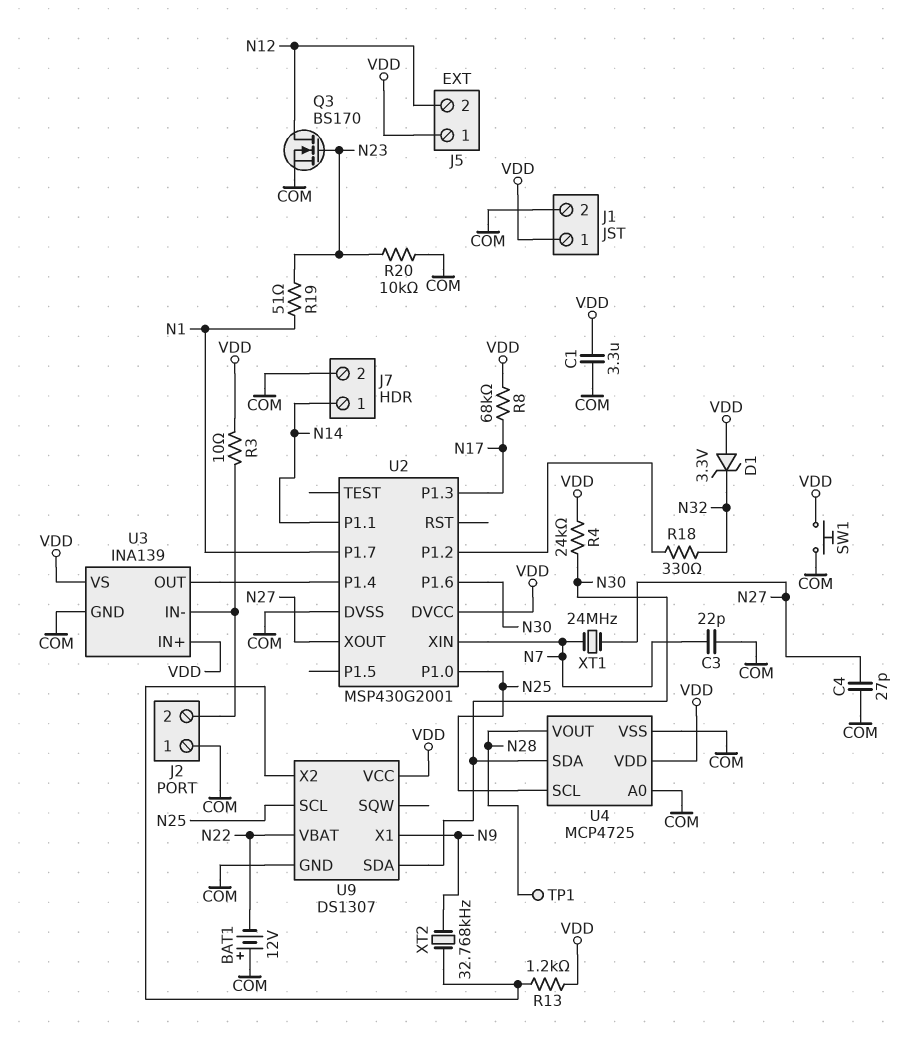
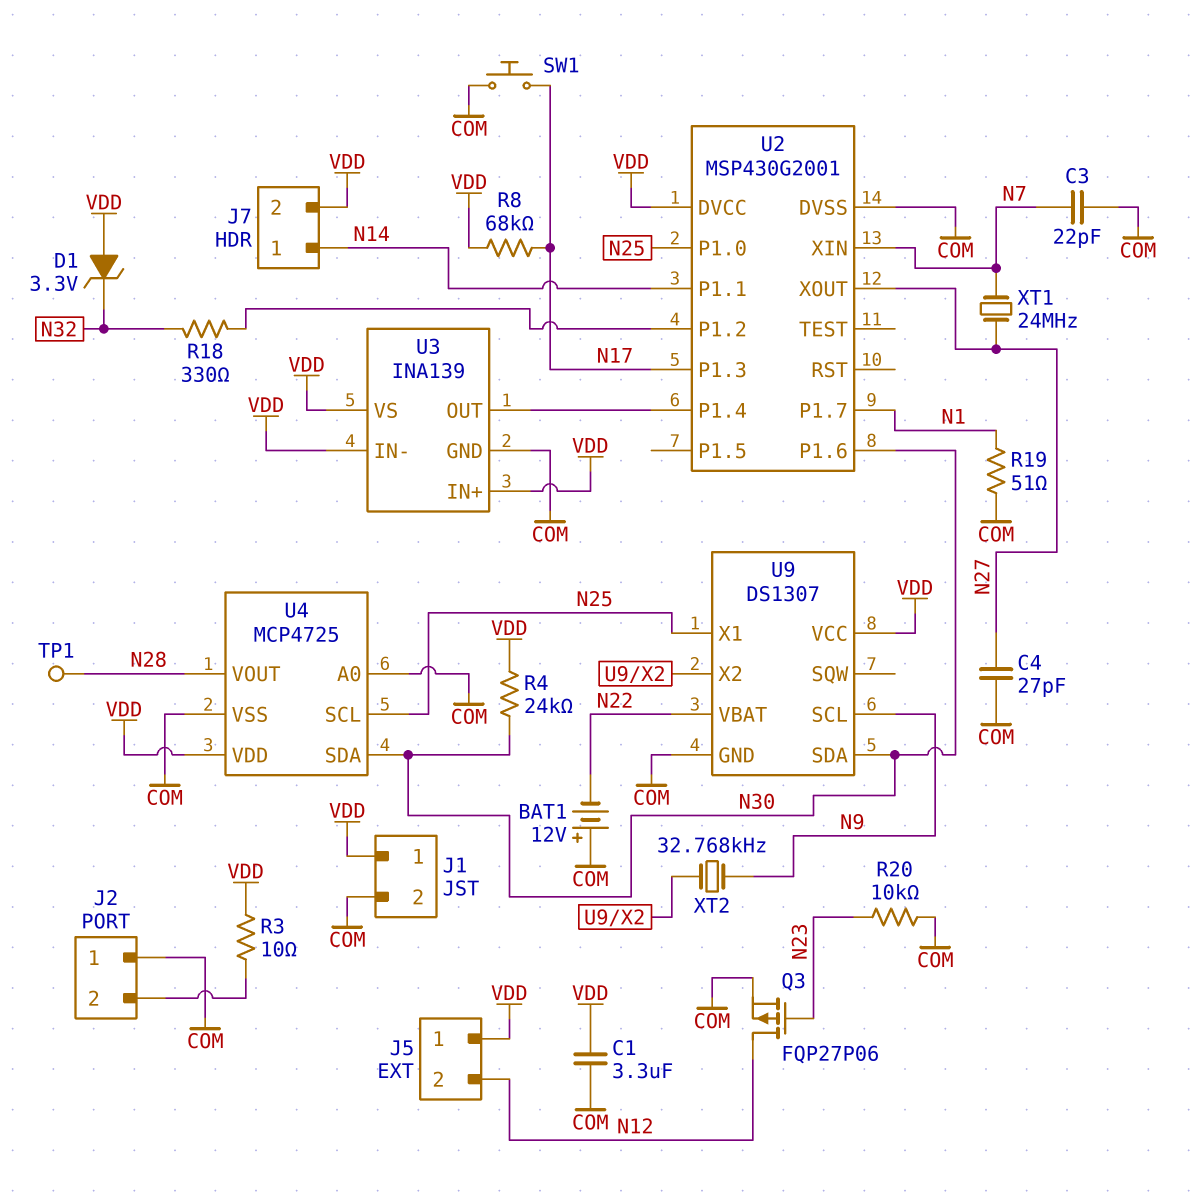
J7 pin 2: COM -> VDD
Q3: NMOS BS170 (G N23, D N12, S COM) -> PMOS FQP27P06 (G N23, D N12, S COM)
R13: 1.2k (U9/X2, VDD) -> none
R19: 51 (N1, N23) -> 51 (COM, N1)
SW1: button (COM, VDD) -> button (COM, N17)
U3 pin IN-: J2/2 -> VDD
U9 pin SCL: N25 -> N9
U9 pin X1: N9 -> N25

